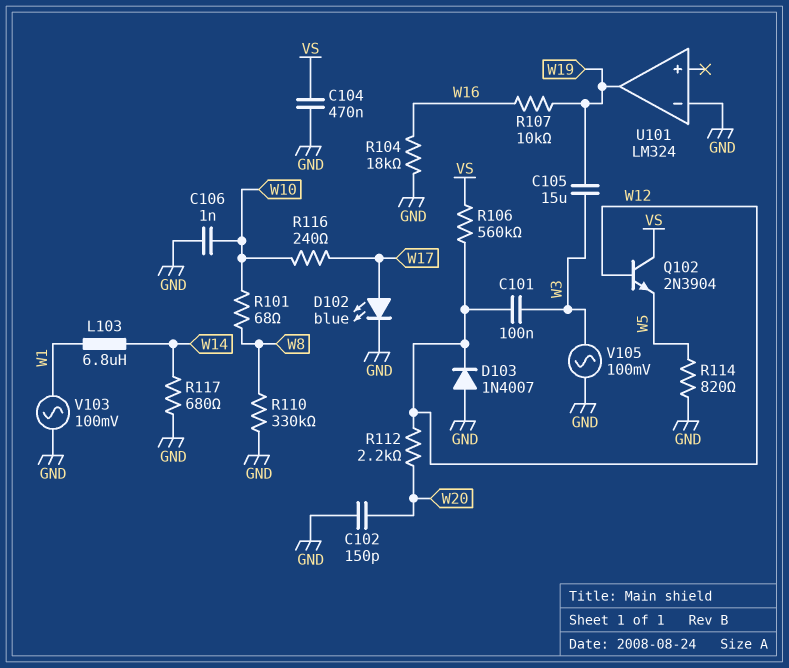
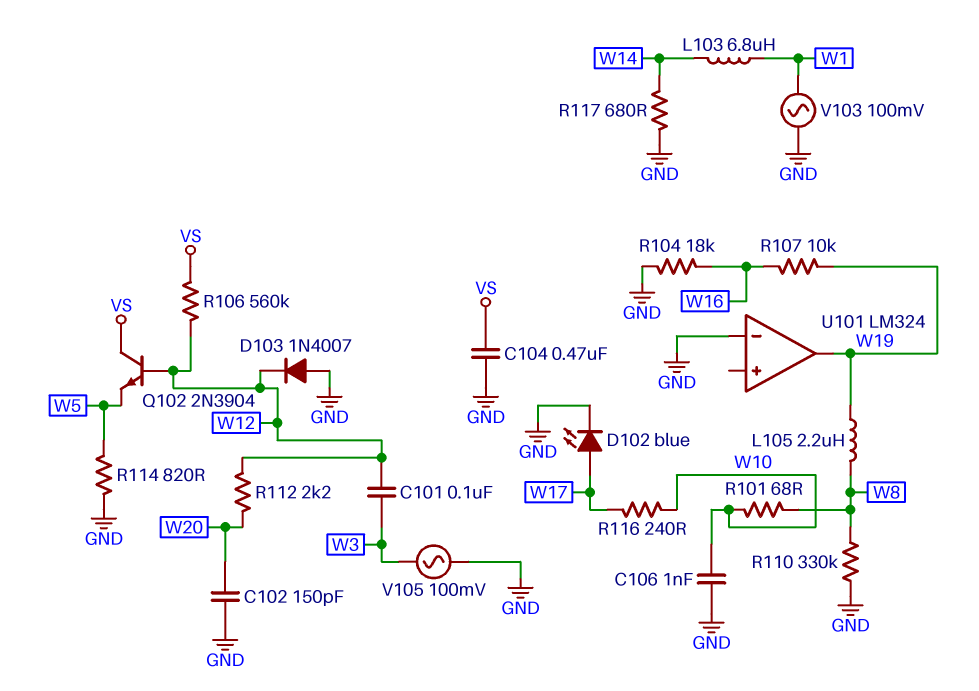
C105: 15uF (W3, W19) -> none
L105: none -> 2.2uH (W8, W19)

